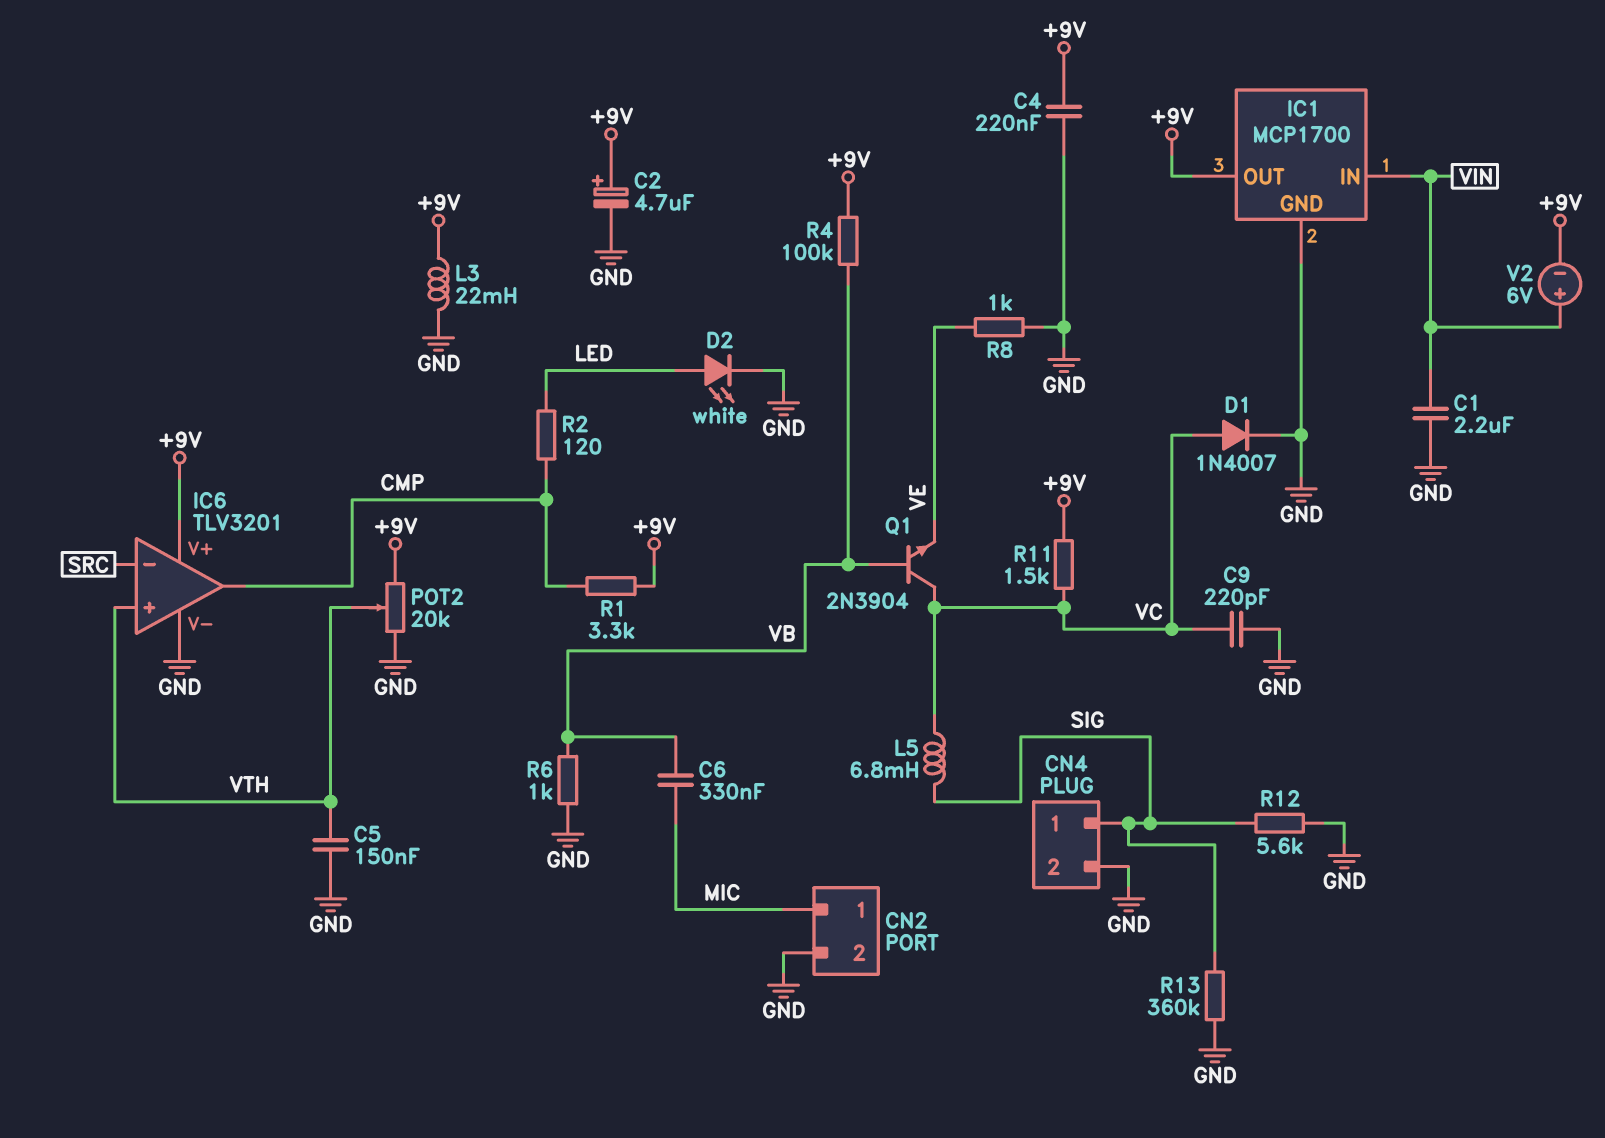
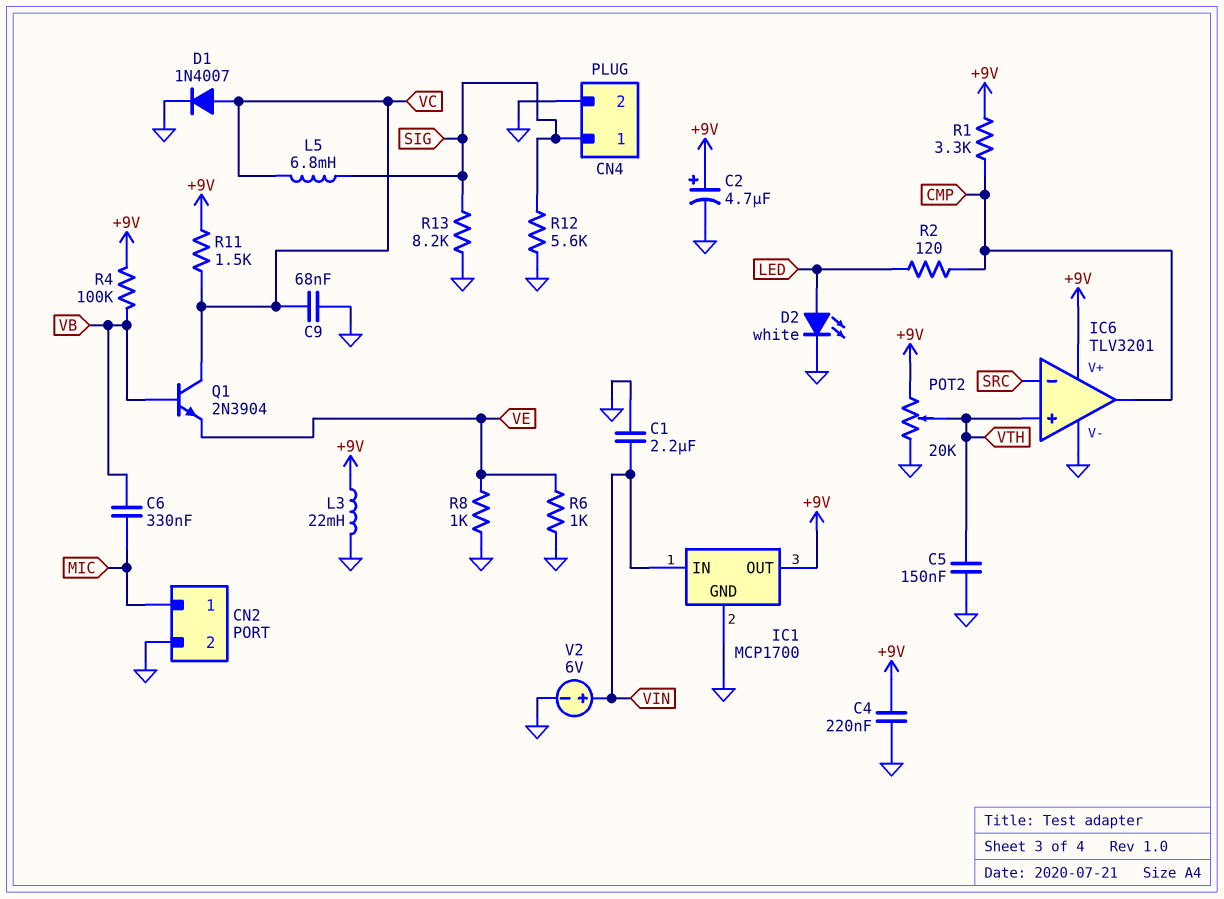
C9: 220pF (GND, VC) -> 68nF (GND, VC)
R6: 1k (GND, VB) -> 1k (GND, VE)
R13: 360k (GND, SIG) -> 8.2k (GND, SIG)
V2: 6V (plus VIN, minus +9V) -> 6V (plus VIN, minus GND)

